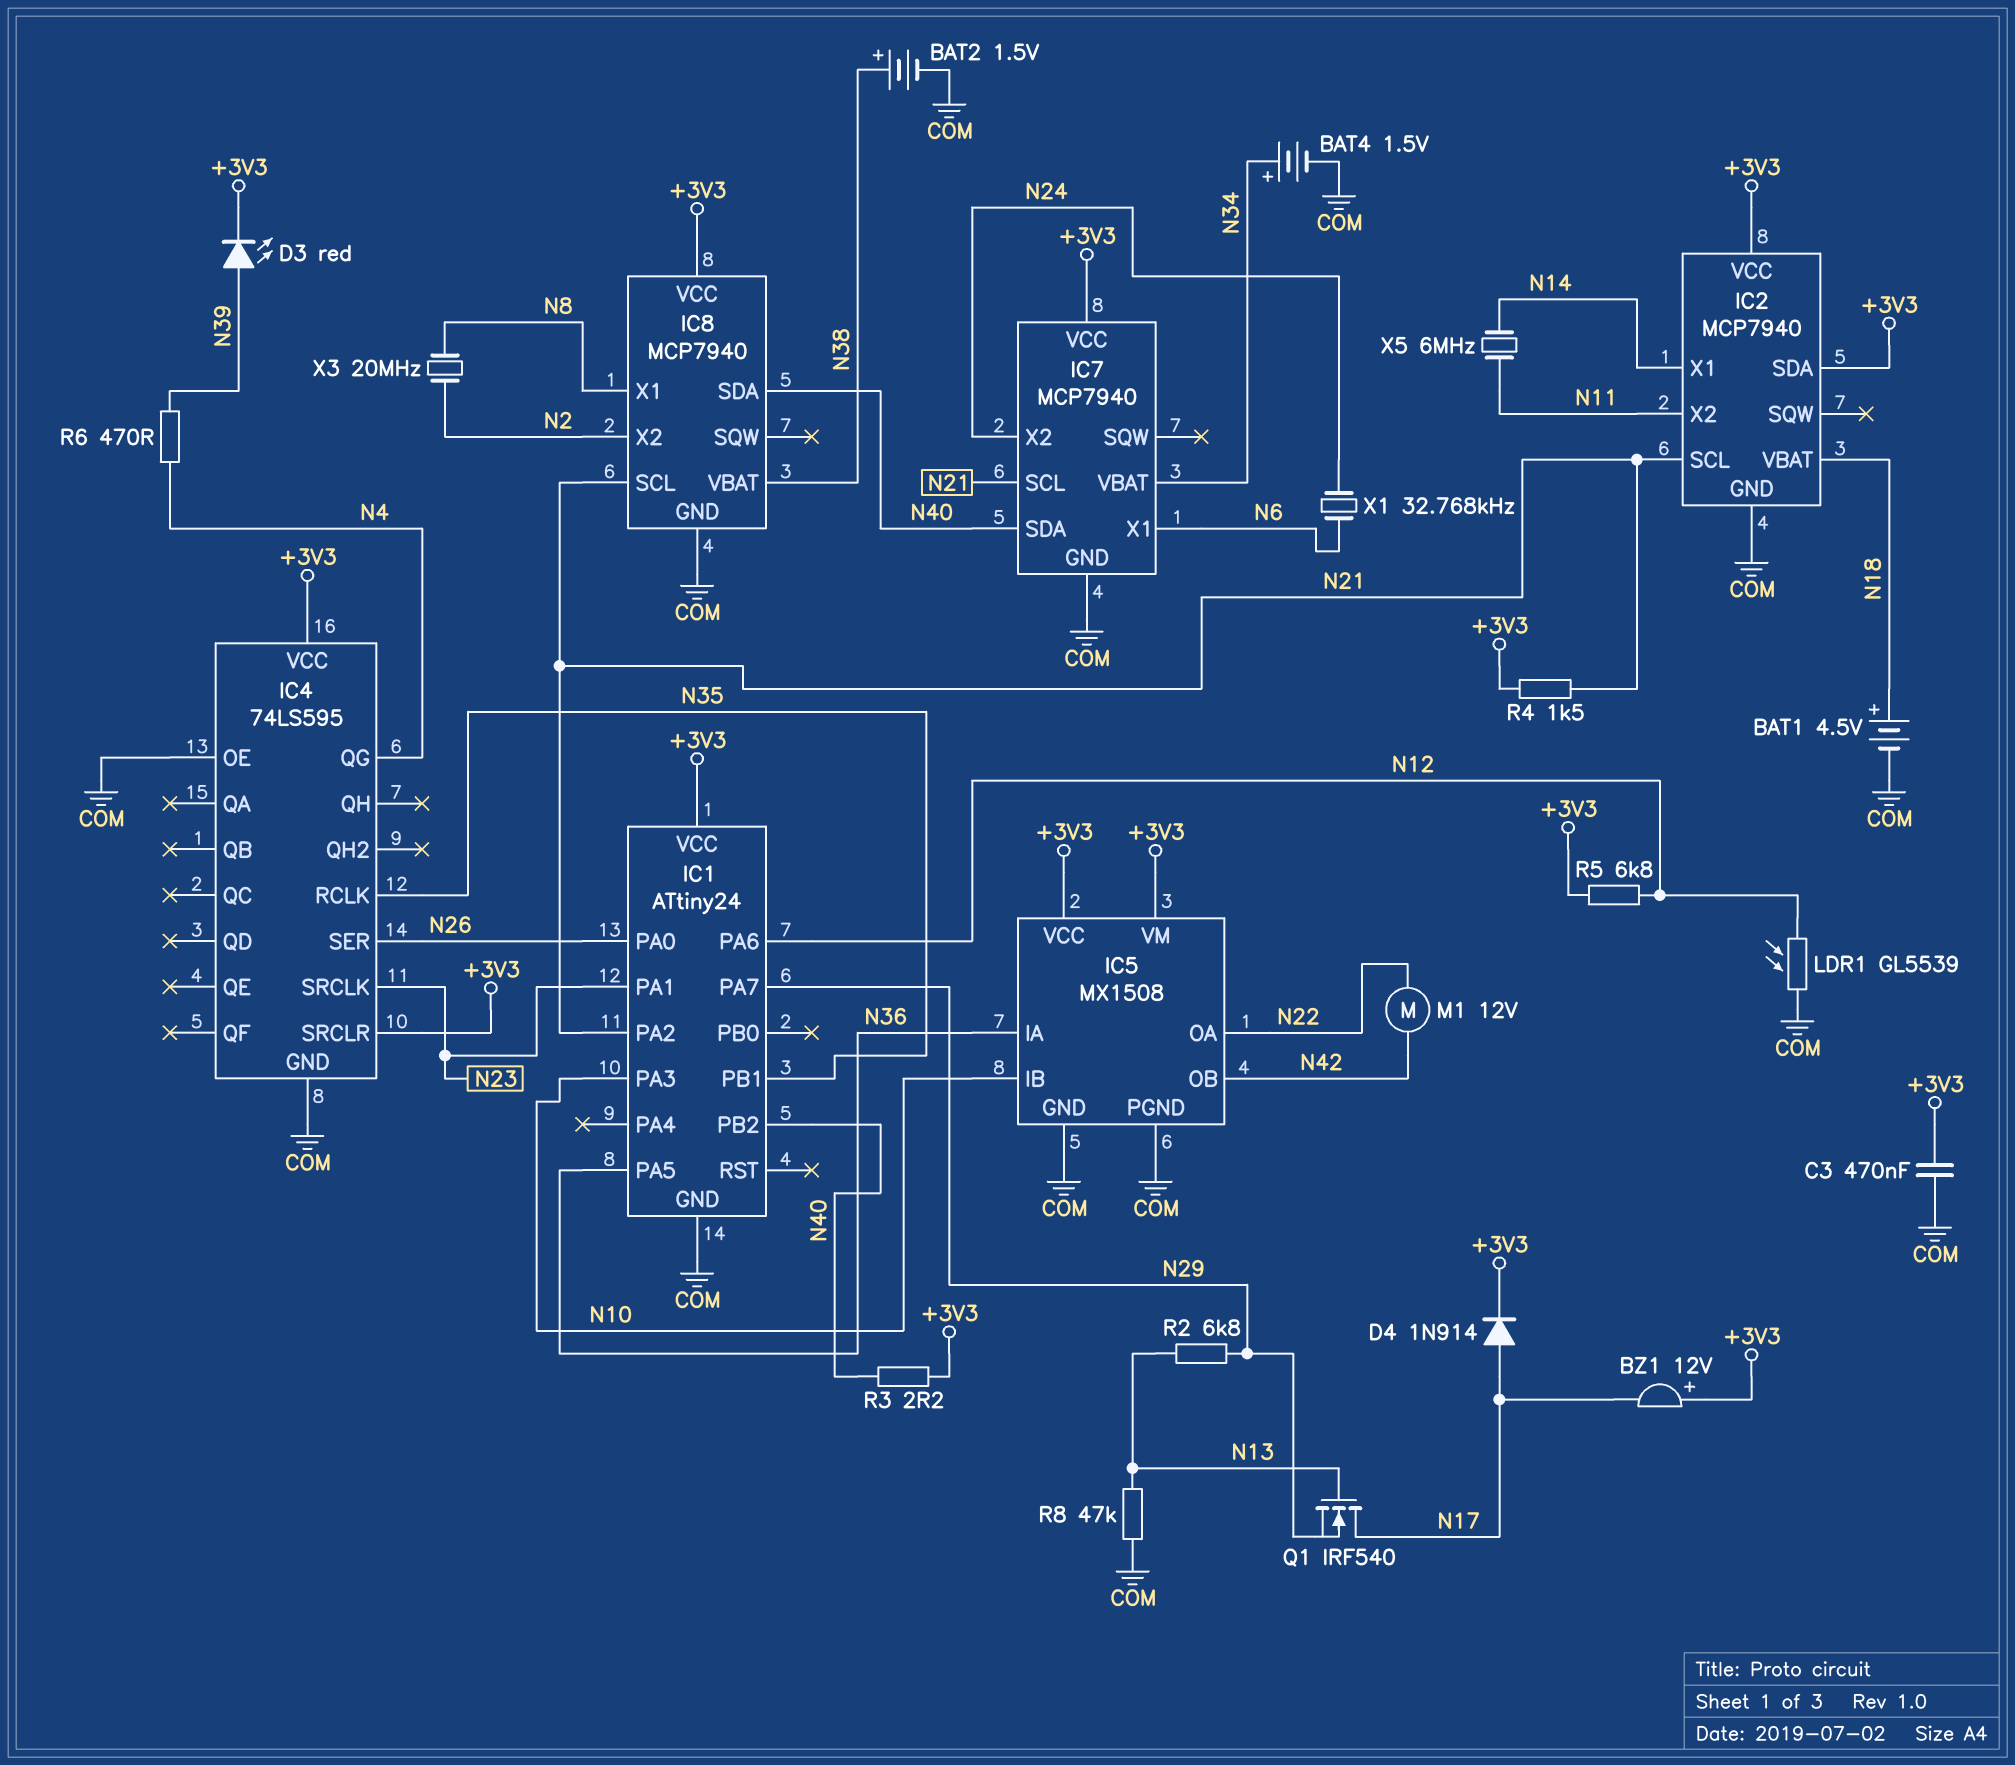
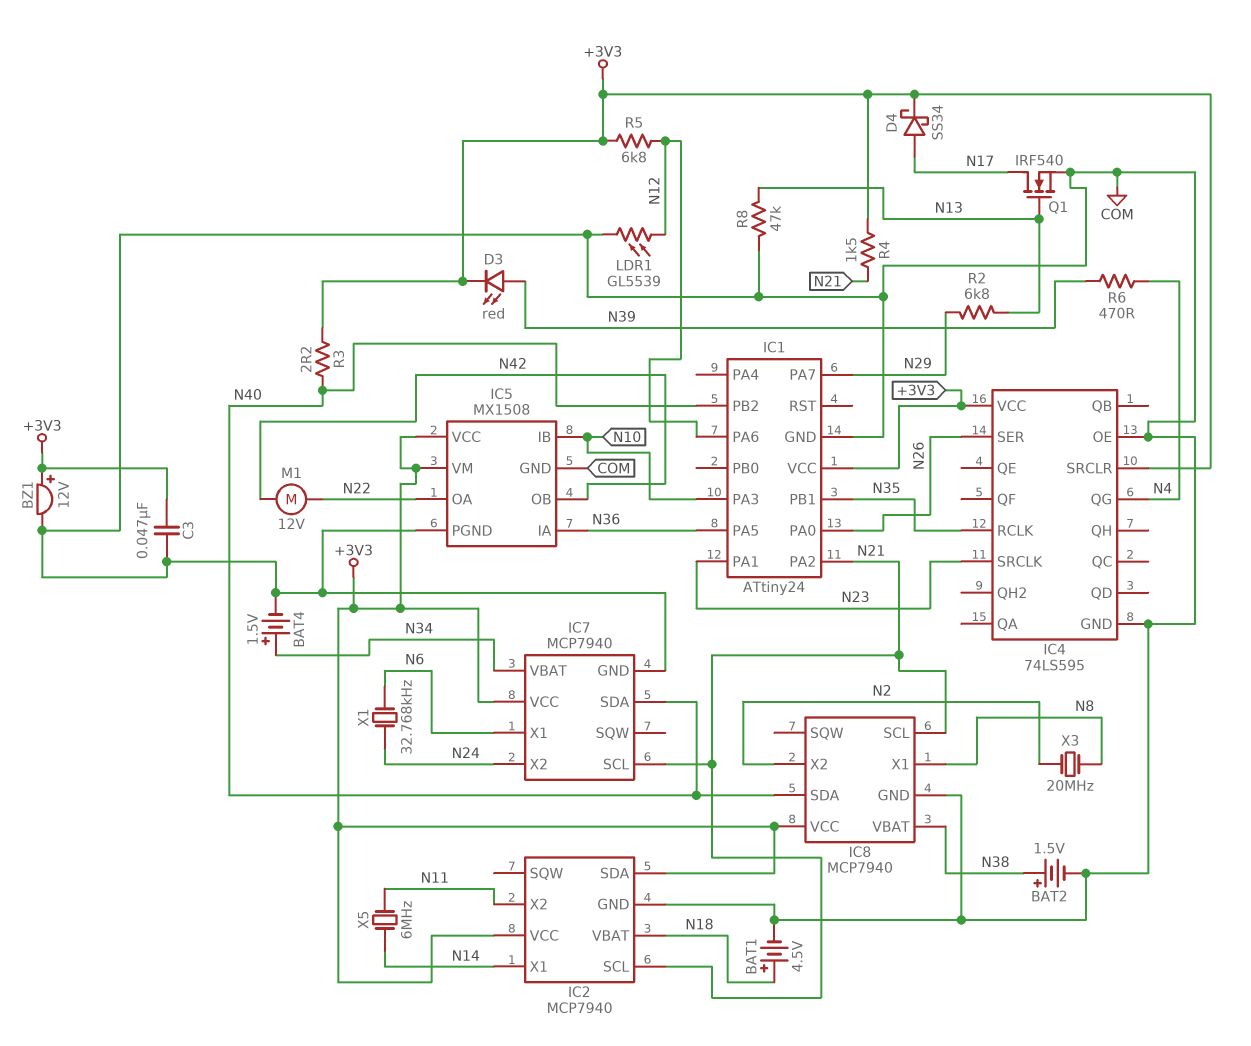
BZ1: buzzer 12V (plus +3V3, minus N17) -> buzzer 12V (plus +3V3, minus COM)
C3: 470nF (+3V3, COM) -> 47nF (+3V3, COM)
D4: diode 1N914 (A N17, K +3V3) -> schottky SS34 (A N17, K +3V3)
Q1: NMOS IRF540 (G N13, D N17, S N29) -> NMOS IRF540 (G N13, D N17, S COM)

